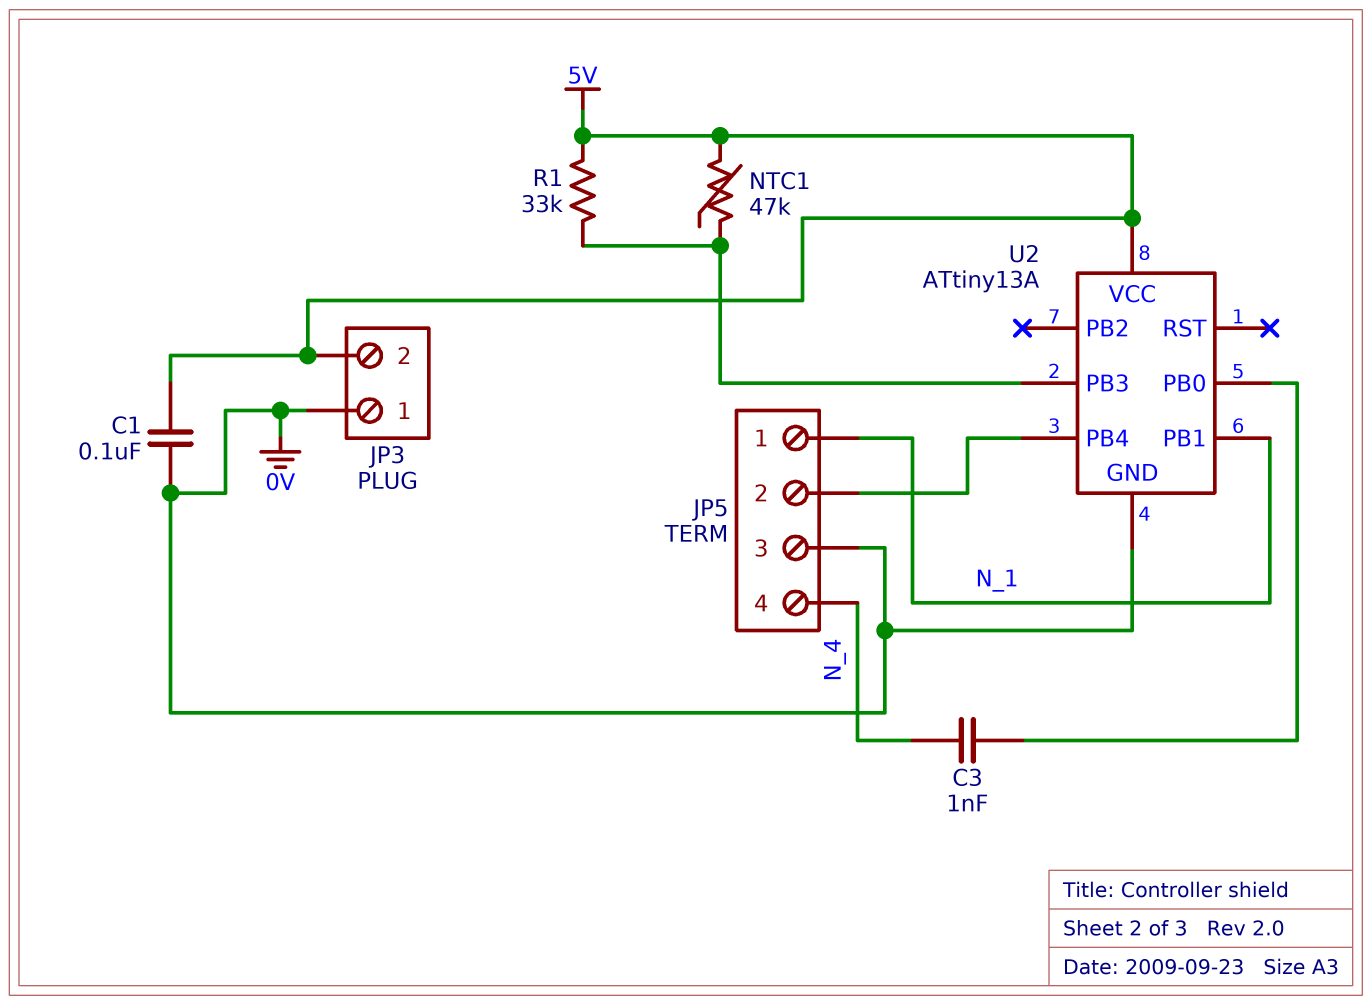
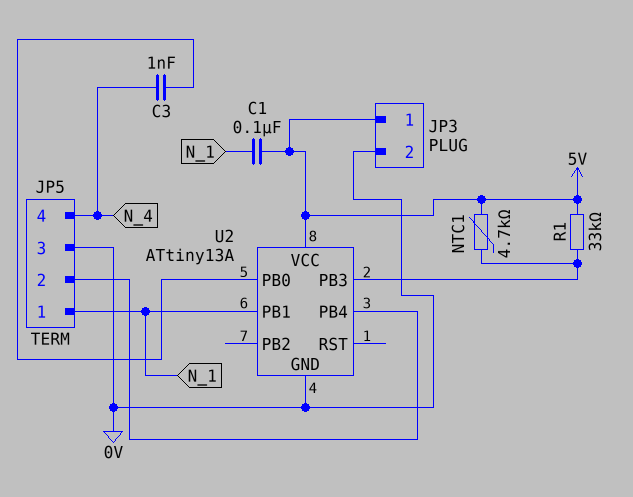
C1: 100nF (0V, 5V) -> 100nF (5V, N_1)
JP3 pin 1: 0V -> 5V
JP3 pin 2: 5V -> 0V
NTC1: 47k (5V, U2/PB3) -> 4.7k (5V, U2/PB3)

